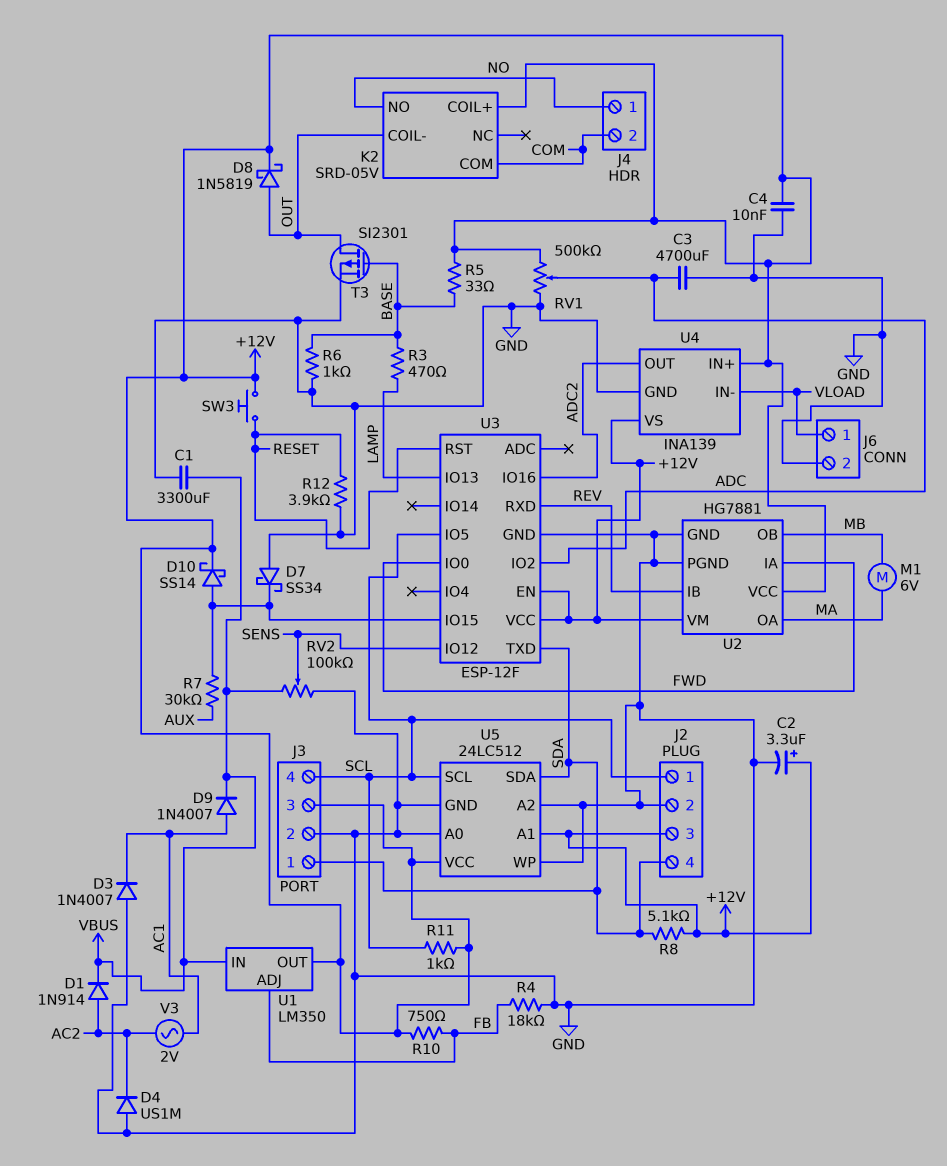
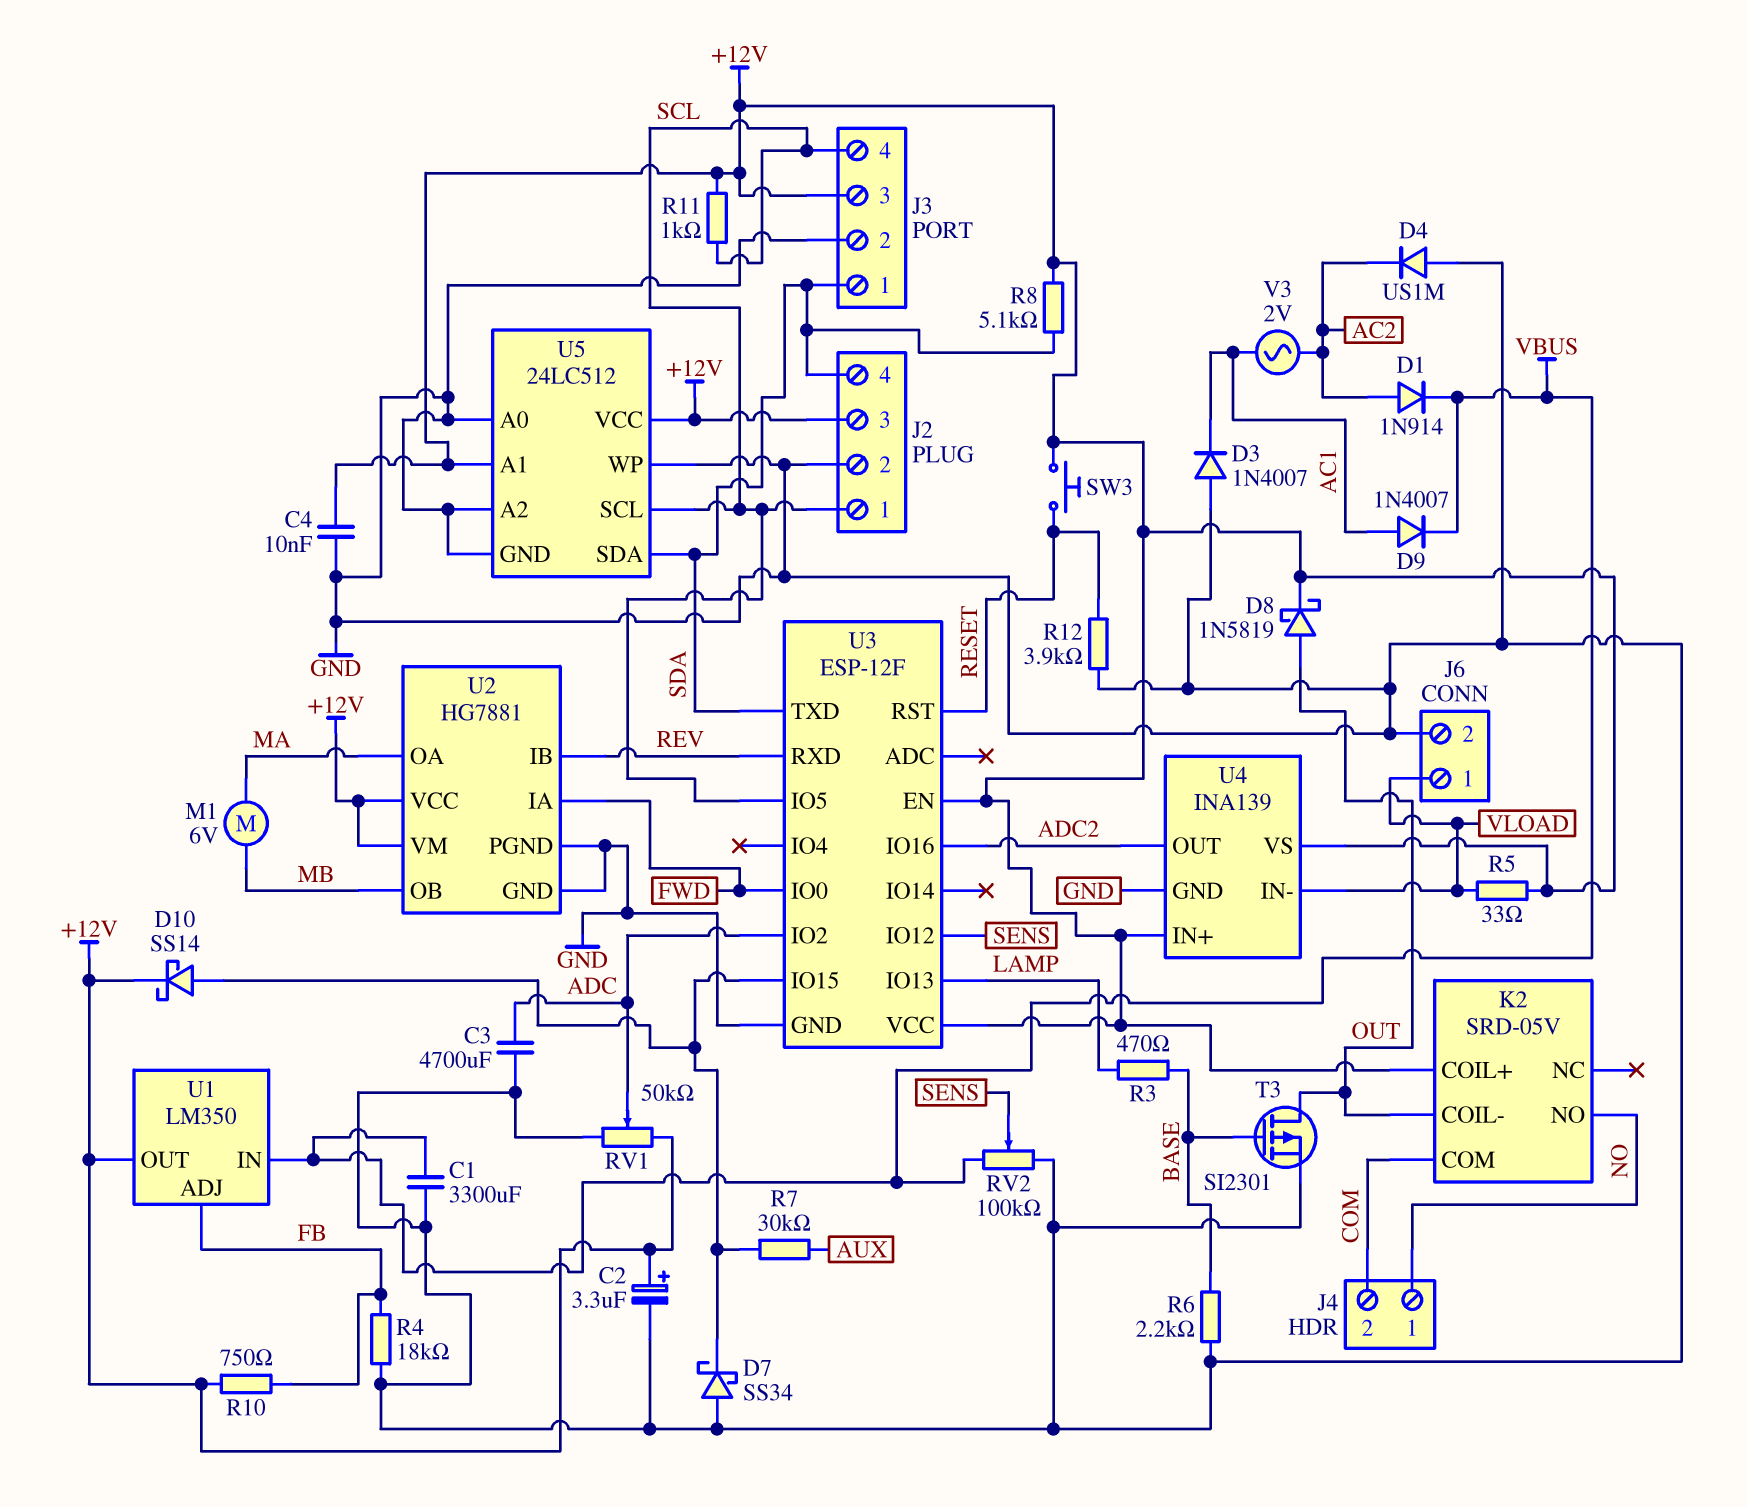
R5: 33 (+12V, BASE) -> 33 (+12V, VLOAD)
R6: 1k (BASE, GND) -> 2.2k (BASE, GND)
RV1: 500k (+12V, GND, wiper ADC) -> 50k (+12V, GND, wiper ADC)

